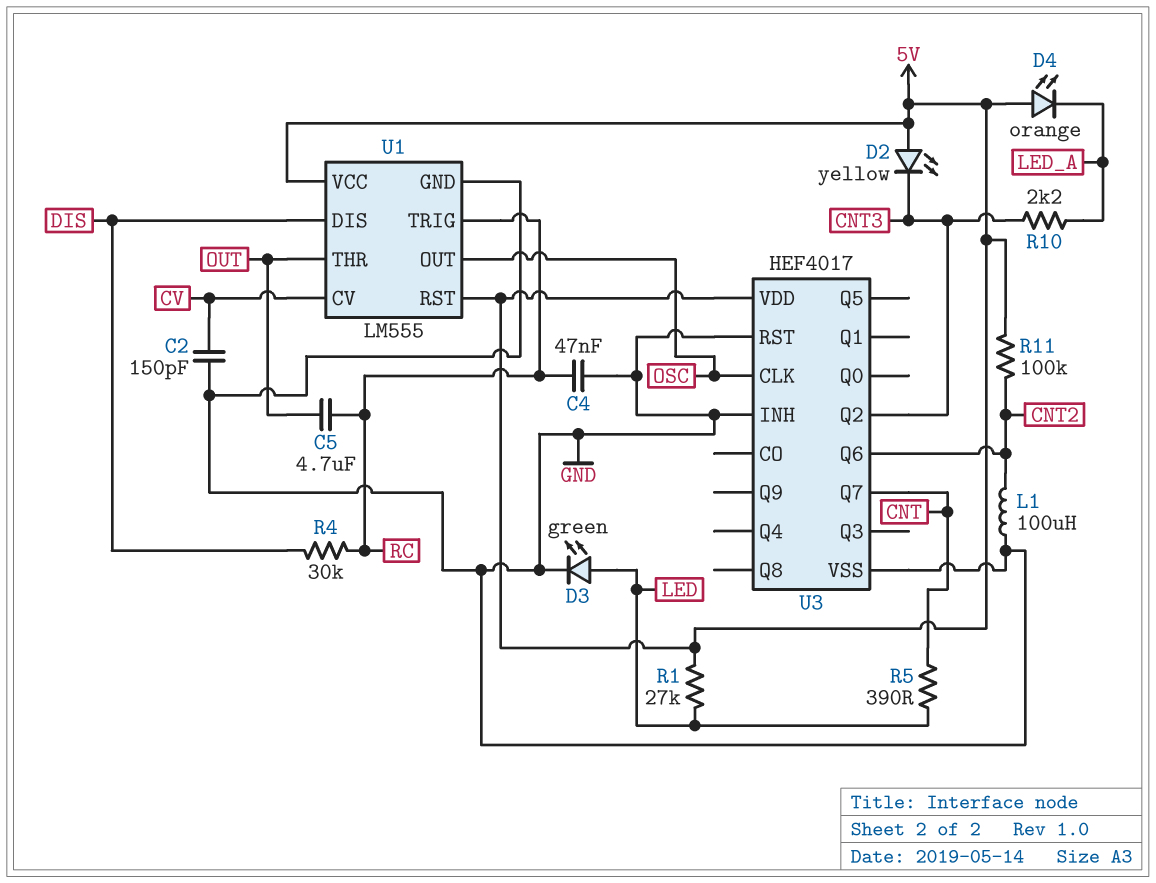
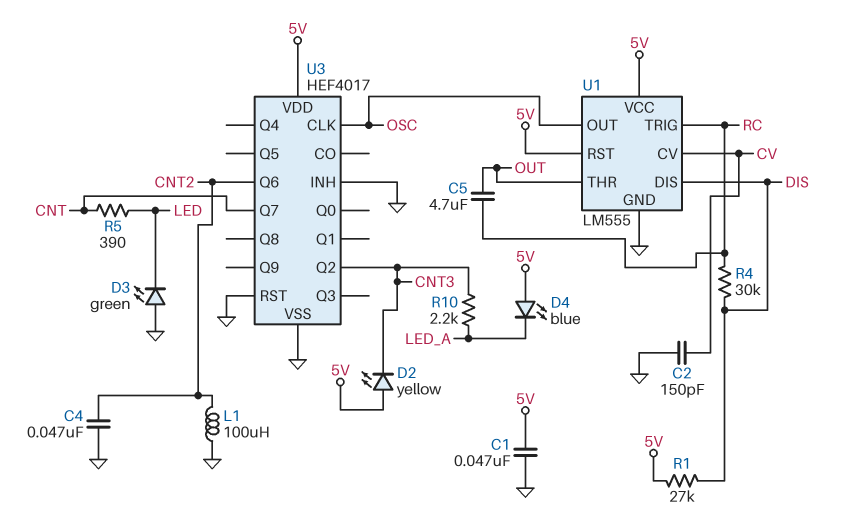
C1: none -> 47nF (5V, GND)
C4: 47nF (GND, RC) -> 47nF (CNT2, GND)
D3: LED green (A LED, K GND) -> LED green (A GND, K LED)
D4: LED orange (A 5V, K LED_A) -> LED blue (A 5V, K LED_A)
R1: 27k (5V, LED) -> 27k (5V, DIS)
R11: 100k (5V, CNT2) -> none

